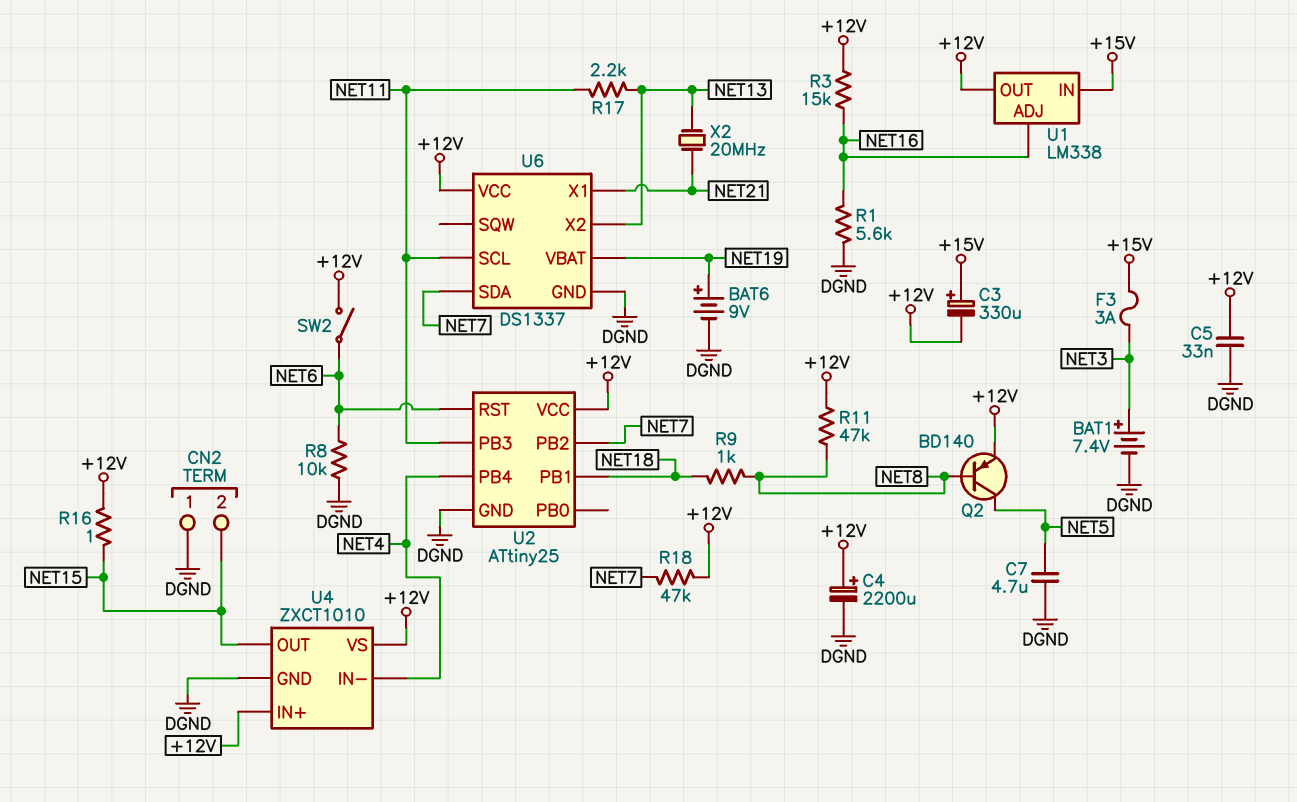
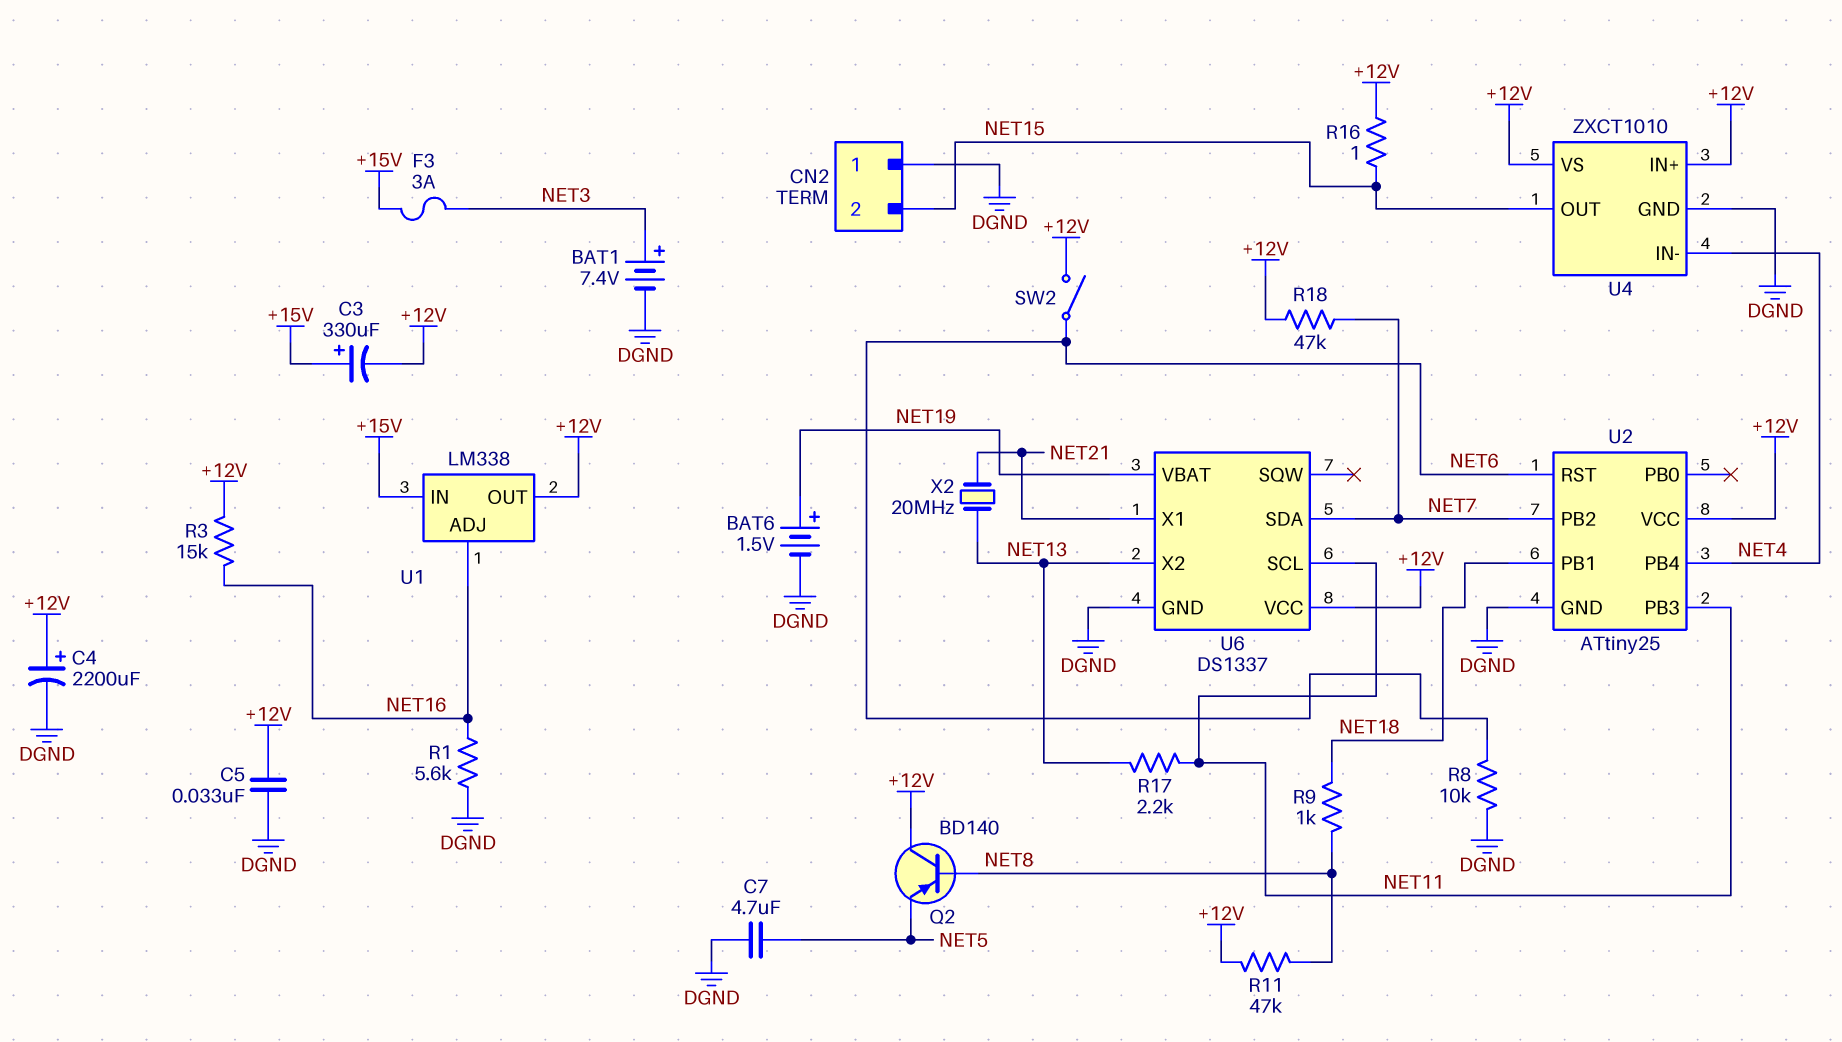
BAT6: 9V (plus NET19, minus DGND) -> 1.5V (plus NET19, minus DGND)
Q2: PNP BD140 (B NET8, C NET5, E +12V) -> PNP BD140 (B NET8, C +12V, E NET5)

